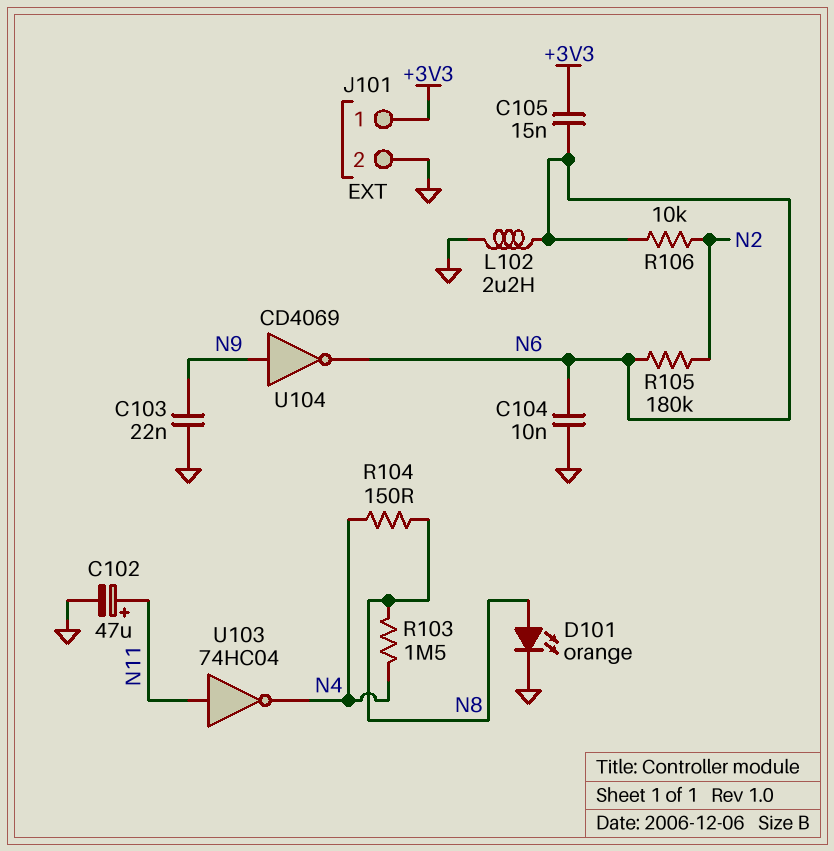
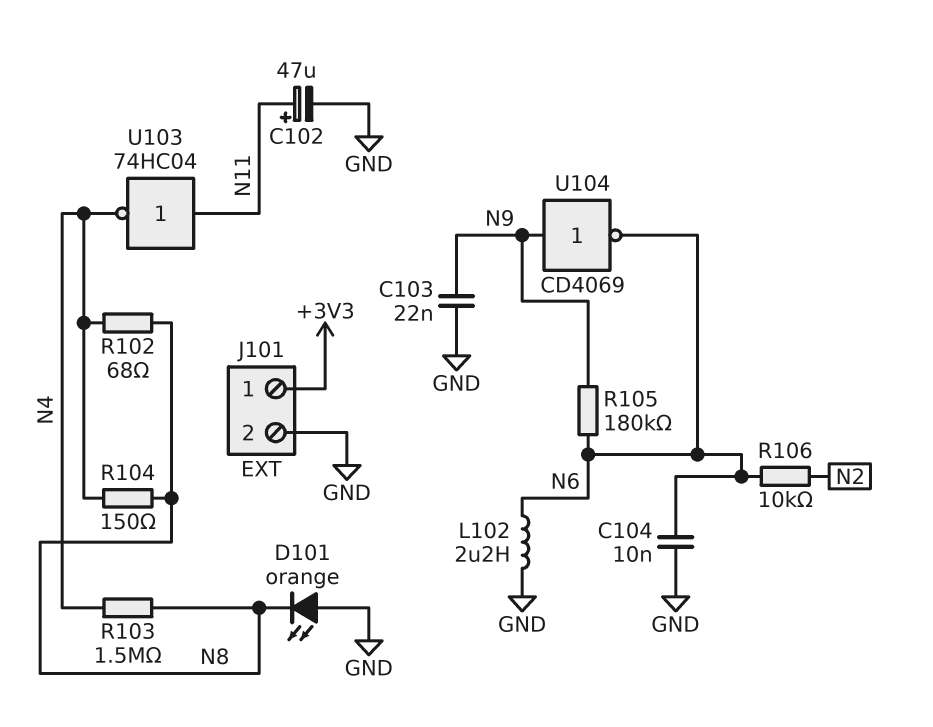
C105: 15nF (+3V3, N6) -> none
D101: LED orange (A N8, K GND) -> LED orange (A GND, K N8)
R102: none -> 68 (N4, N8)
R105: 180k (N2, N6) -> 180k (N6, N9)

